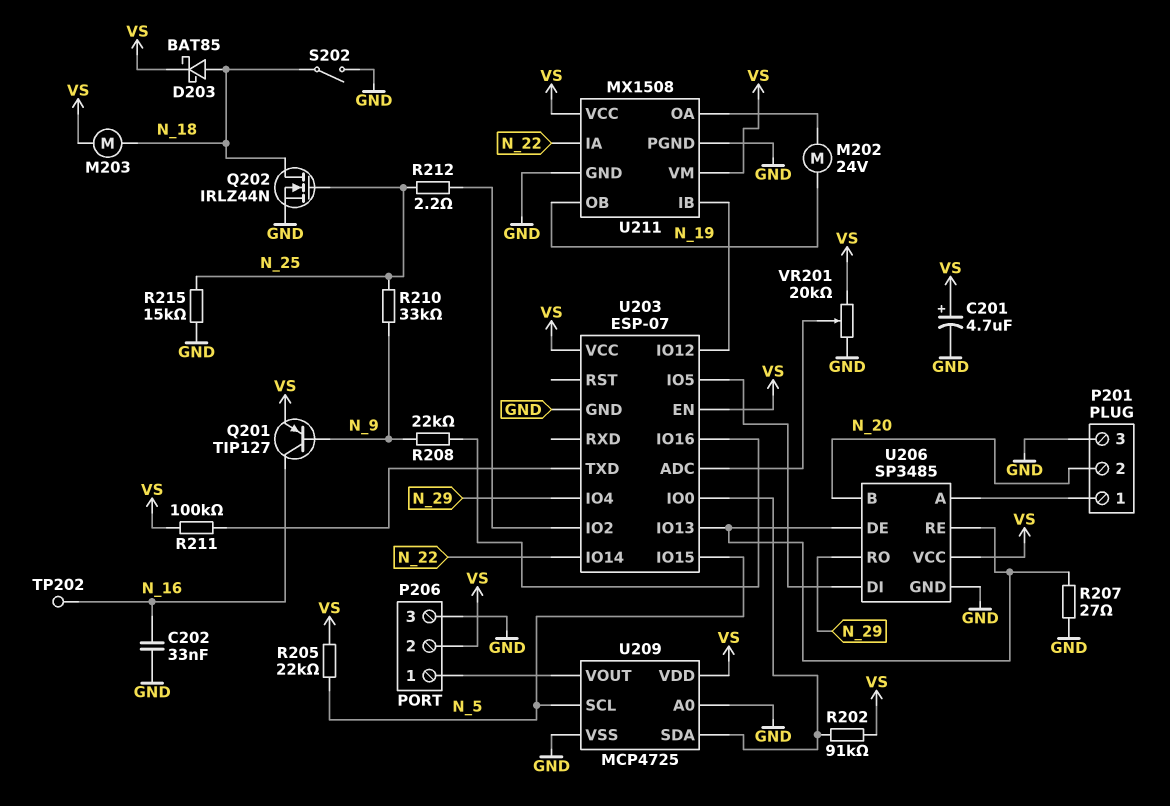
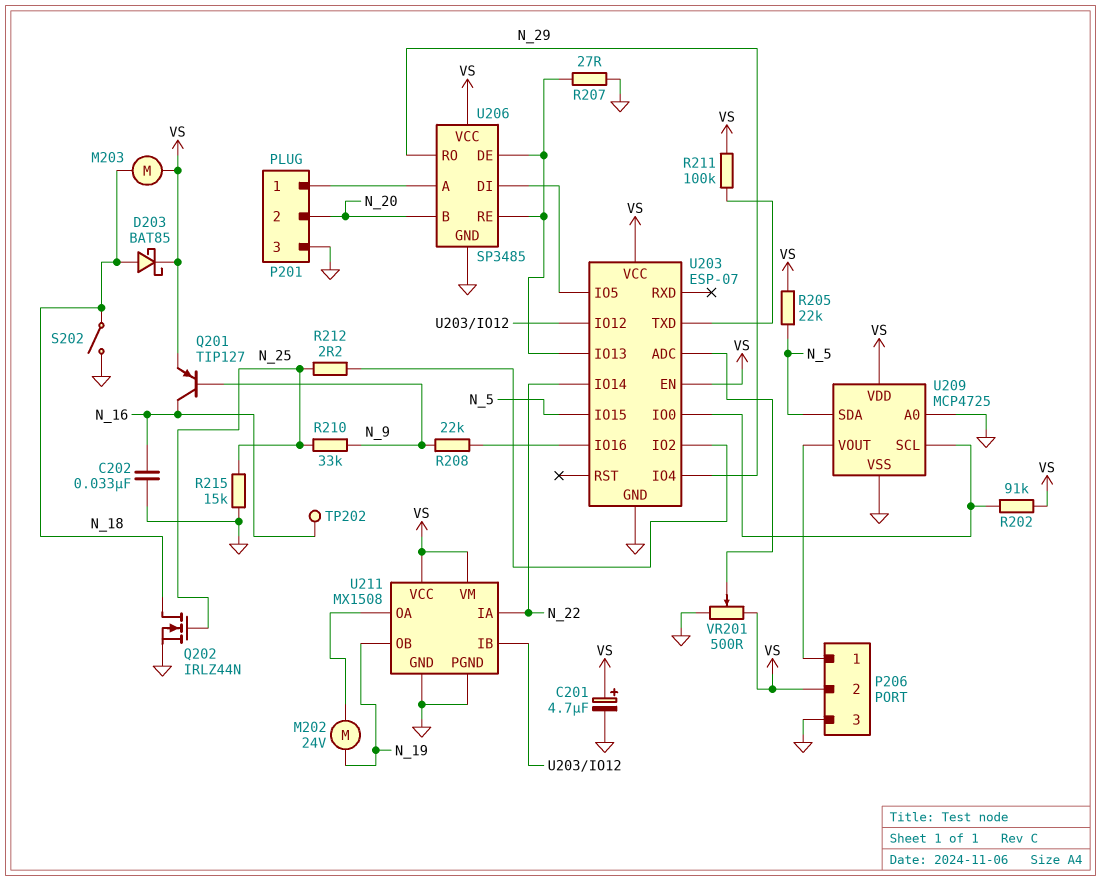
U209 pin SCL: N_5 -> U203/IO0
U209 pin SDA: U203/IO0 -> N_5
VR201: 20k (GND, VS, wiper U203/ADC) -> 500 (GND, VS, wiper U203/ADC)

